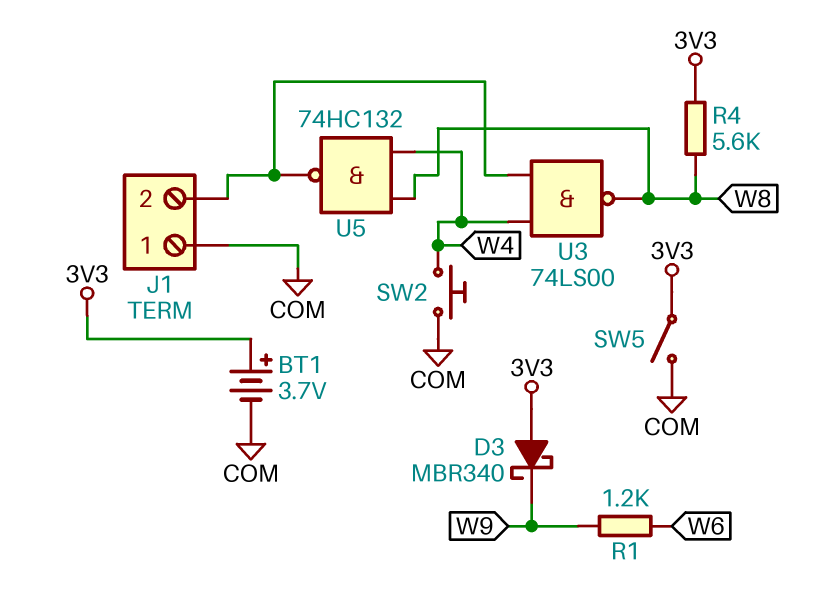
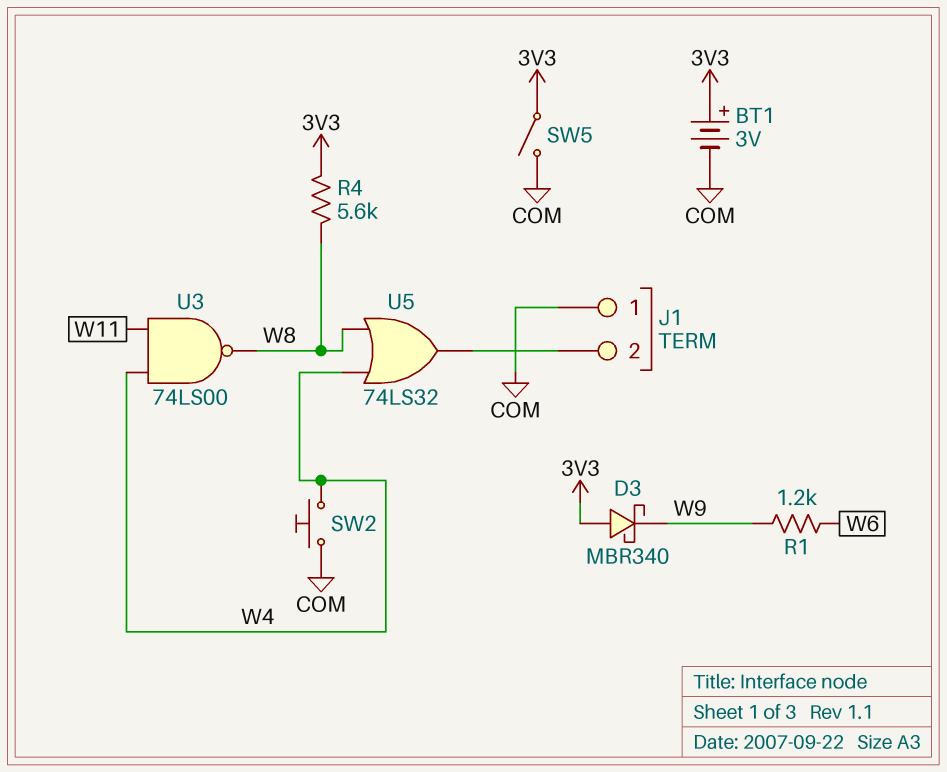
BT1: 3.7V (plus 3V3, minus COM) -> 3V (plus 3V3, minus COM)
U3: NAND 74LS00 (in J1/2, in W4, out W8) -> NAND 74LS00 (in W4, in W11, out W8)
U5: NAND 74HC132 (in W4, in W8, out J1/2) -> OR 74LS32 (in W4, in W8, out J1/2)

